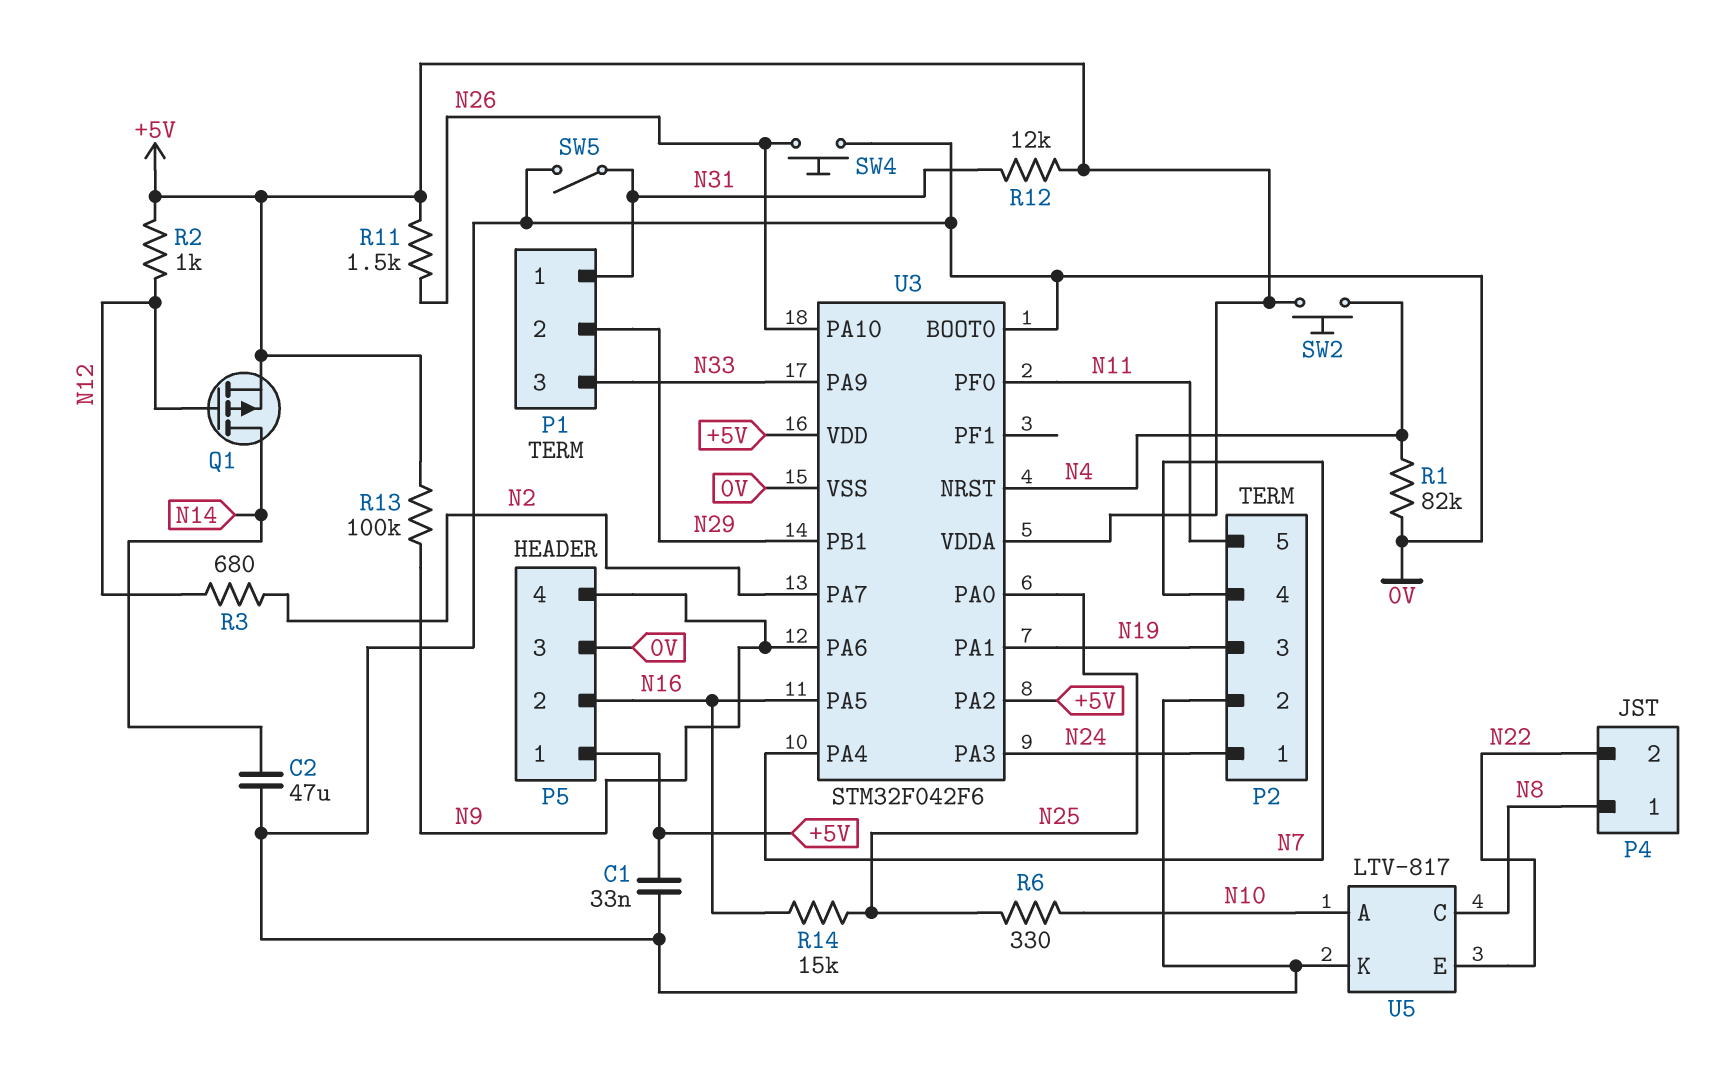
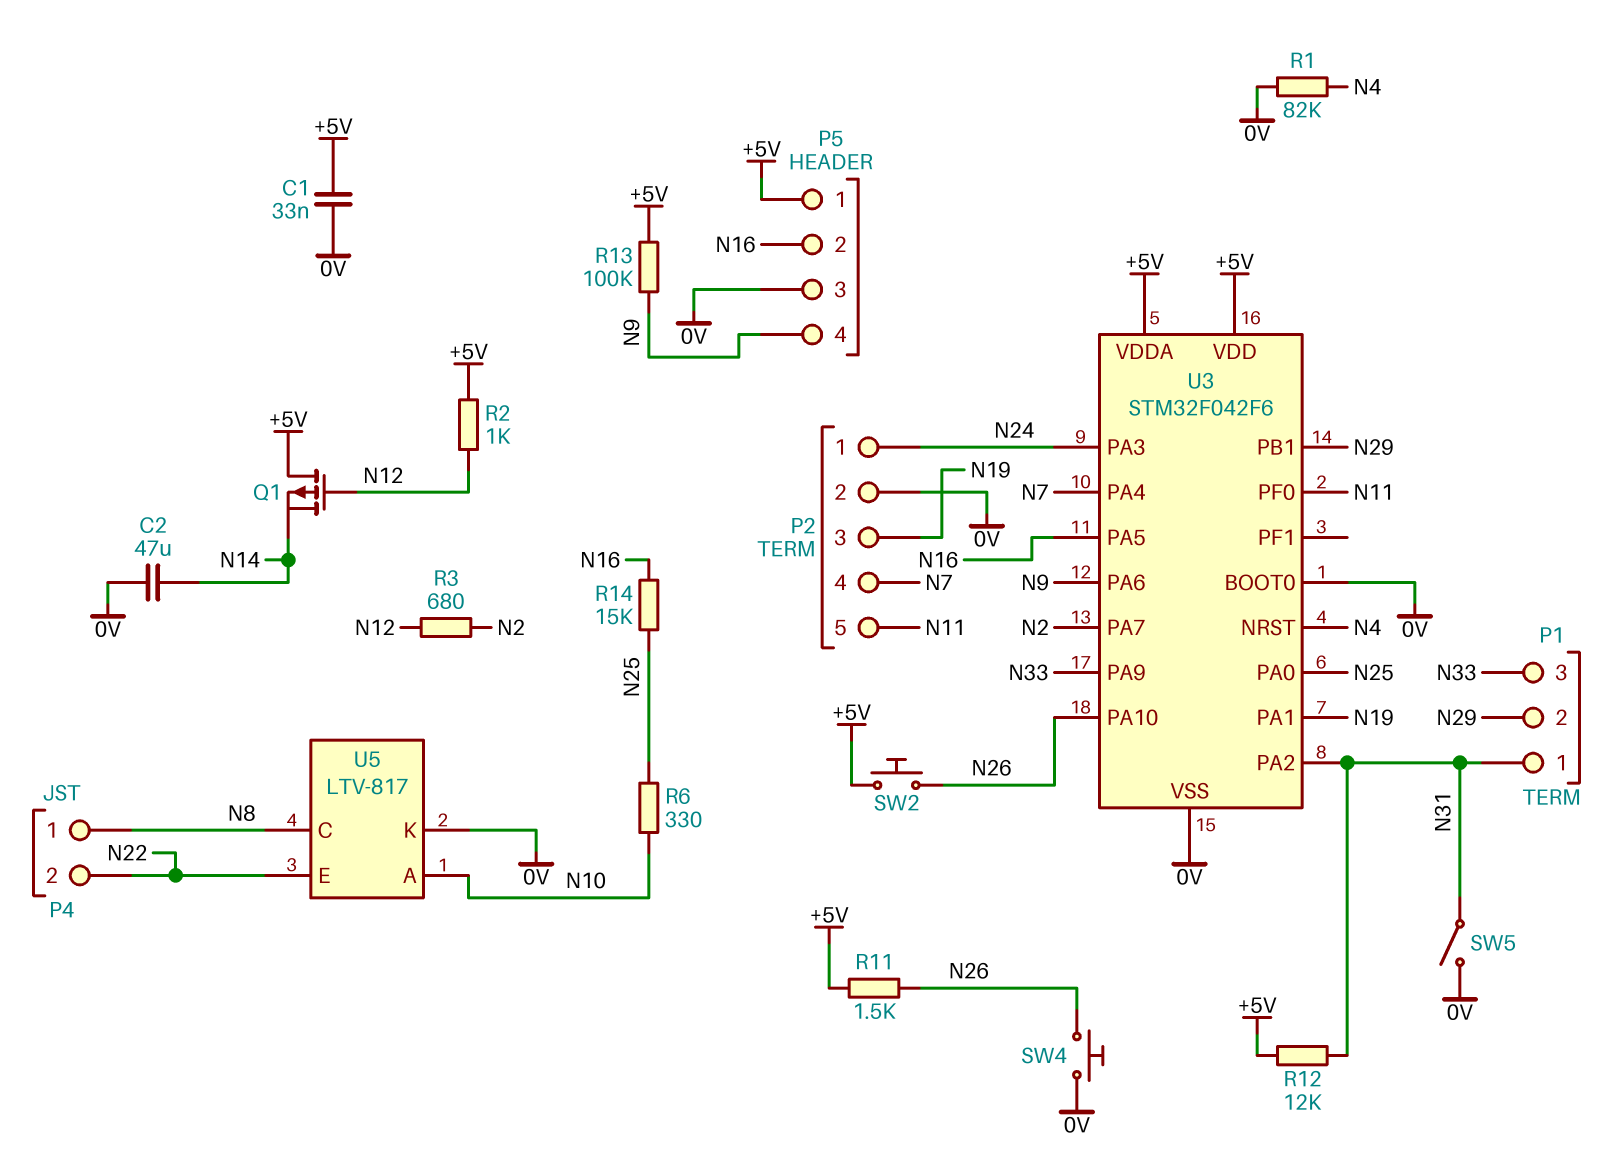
Q1: PMOS (G N12, D N14, S +5V) -> PMOS (G N12, D +5V, S N14)
SW2: button (+5V, N4) -> button (+5V, N26)
U3 pin PA2: +5V -> N31

